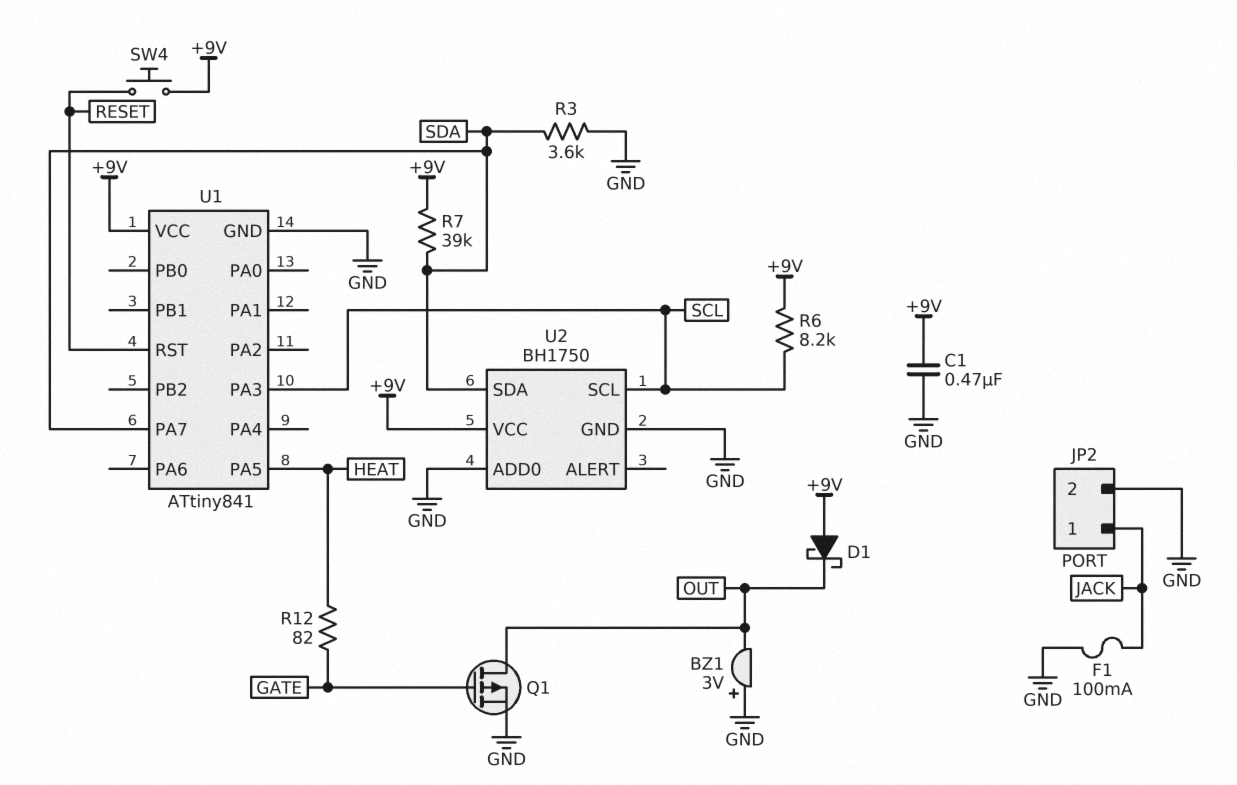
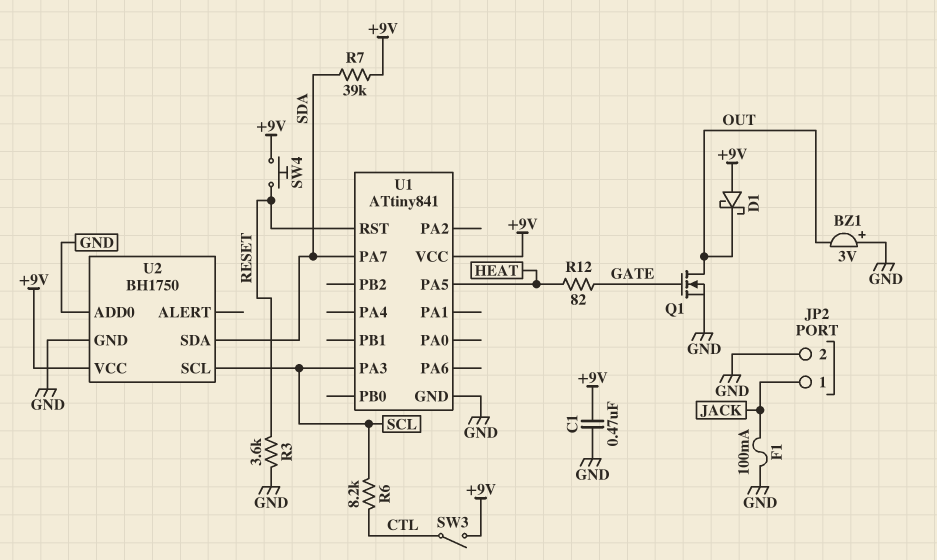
Q1: PMOS (G GATE, D OUT, S GND) -> NMOS (G GATE, D OUT, S GND)
R3: 3.6k (GND, SDA) -> 3.6k (GND, RESET)
R6: 8.2k (+9V, SCL) -> 8.2k (CTL, SCL)
SW3: none -> switch (+9V, CTL)

